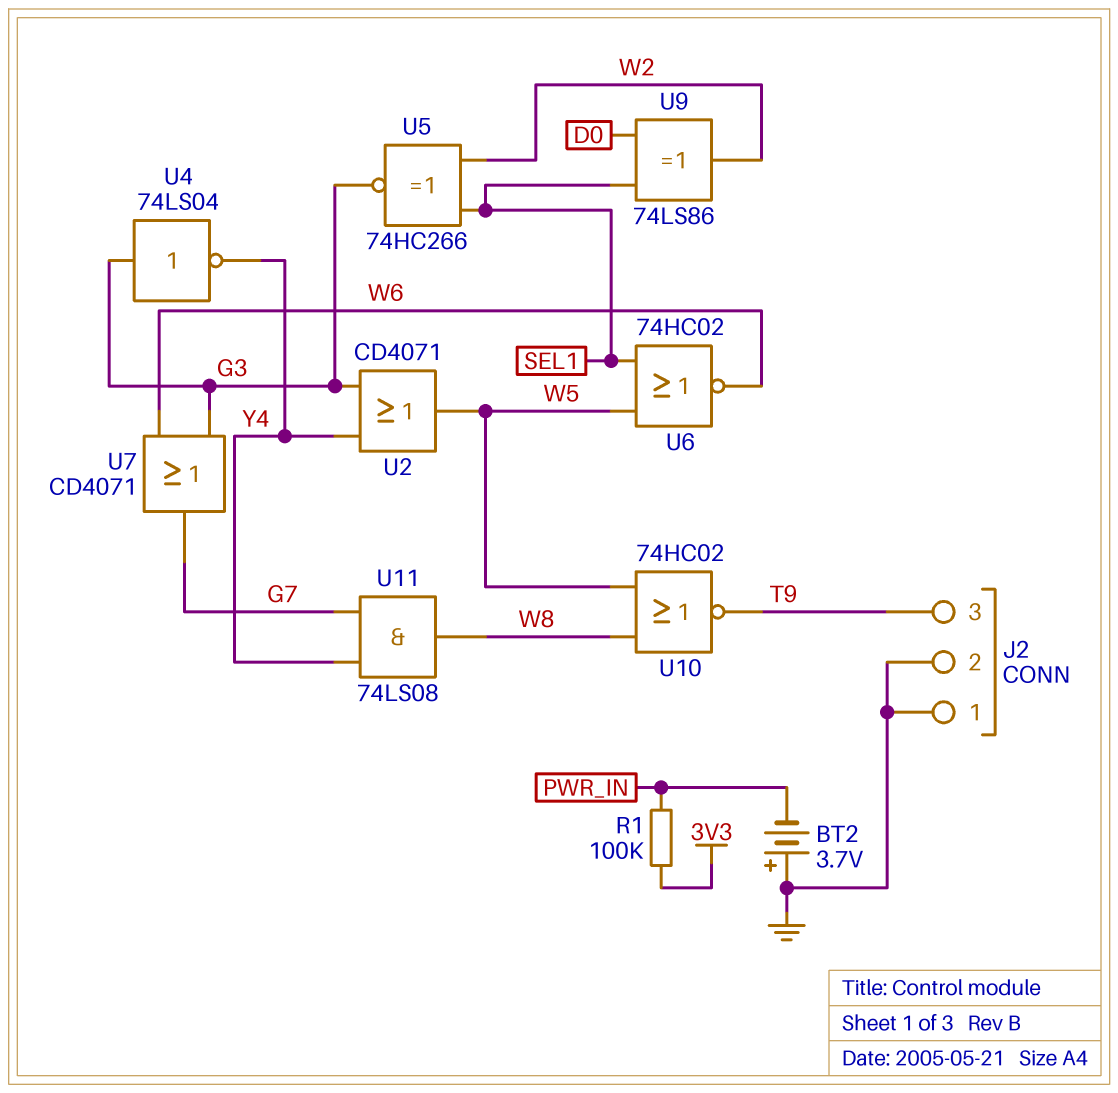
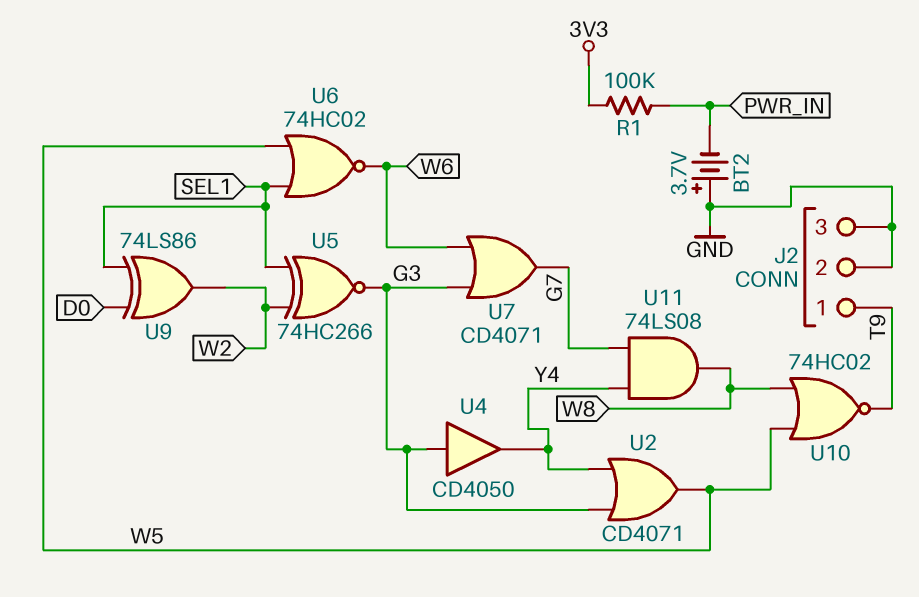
J2 pin 1: GND -> T9
J2 pin 3: T9 -> GND
U4: NOT 74LS04 (in G3, out Y4) -> buffer CD4050 (in G3, out Y4)

